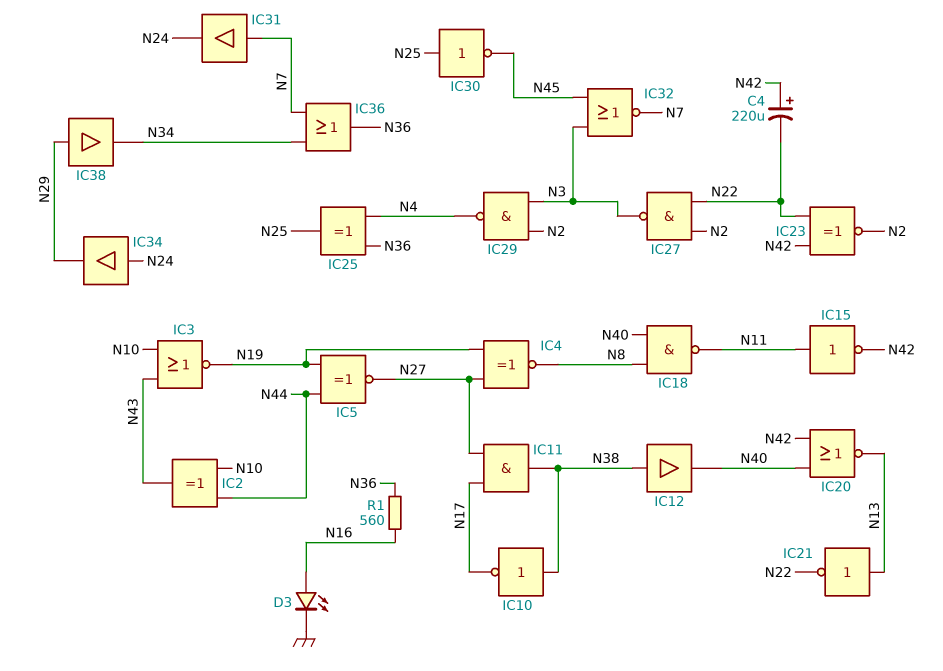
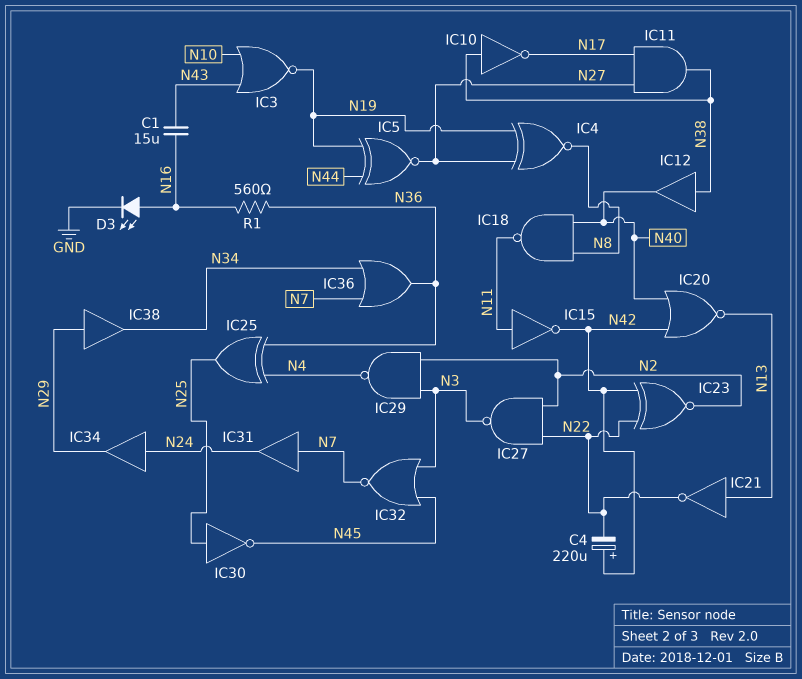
C1: none -> 15uF (N16, N43)
IC2: XOR (in N10, in N44, out N43) -> none

